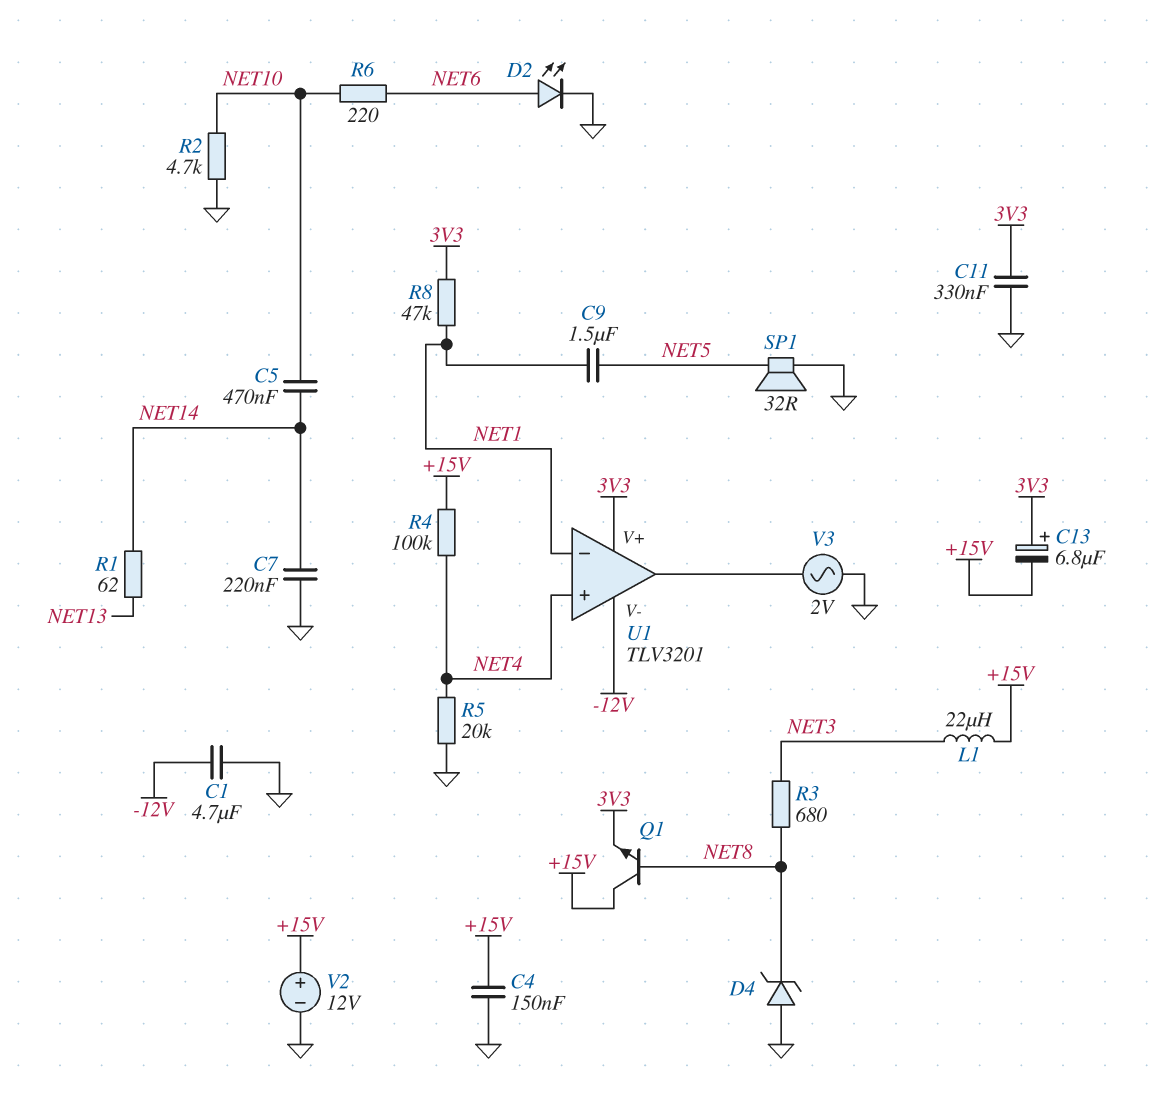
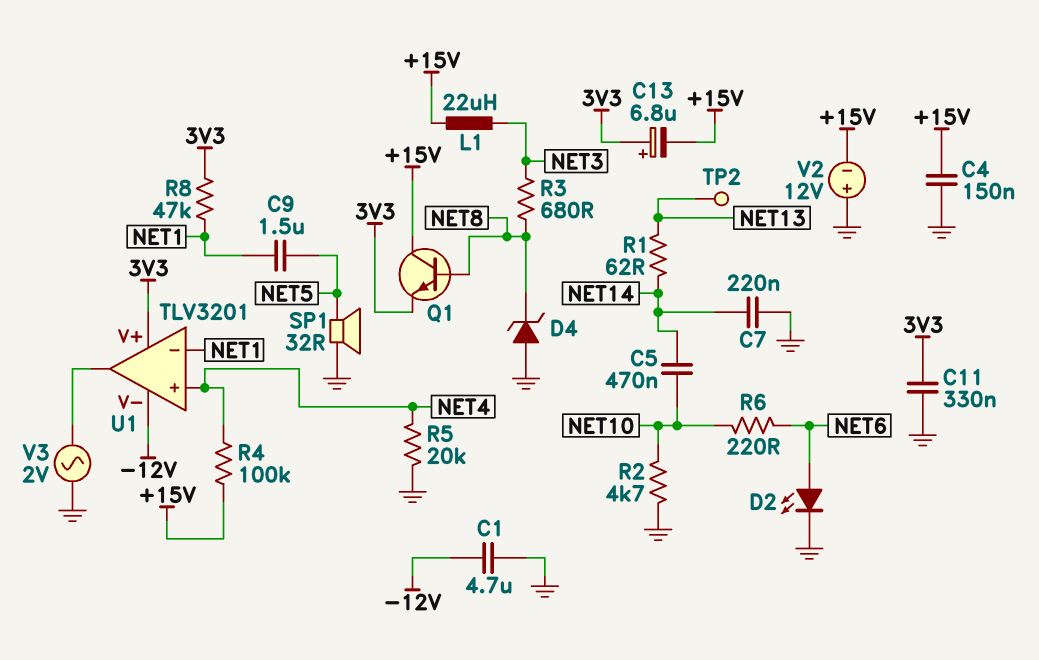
TP2: none -> test point (NET13)
V2: 12V (plus +15V, minus GND) -> 12V (plus GND, minus +15V)

